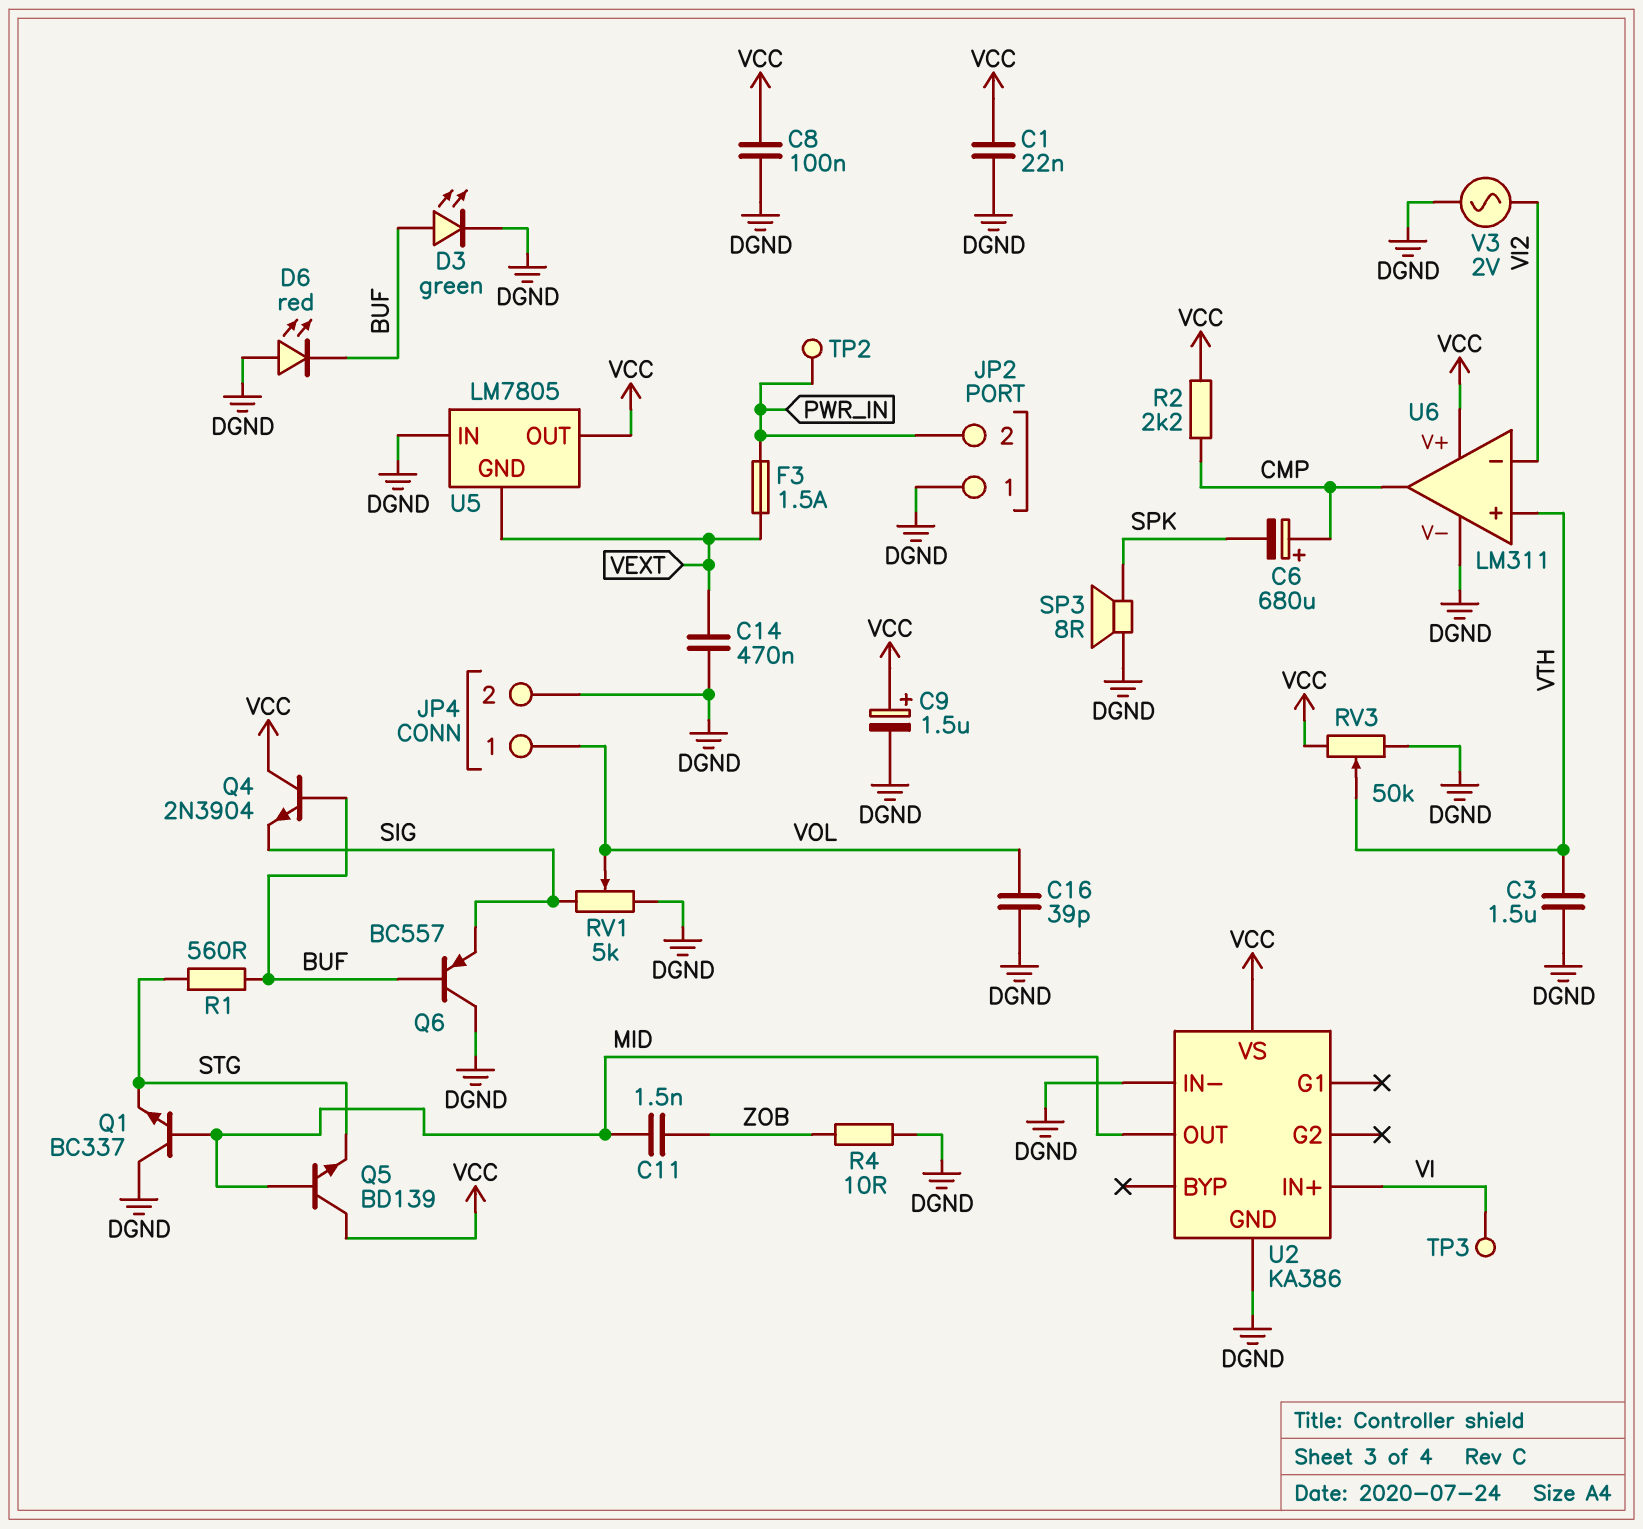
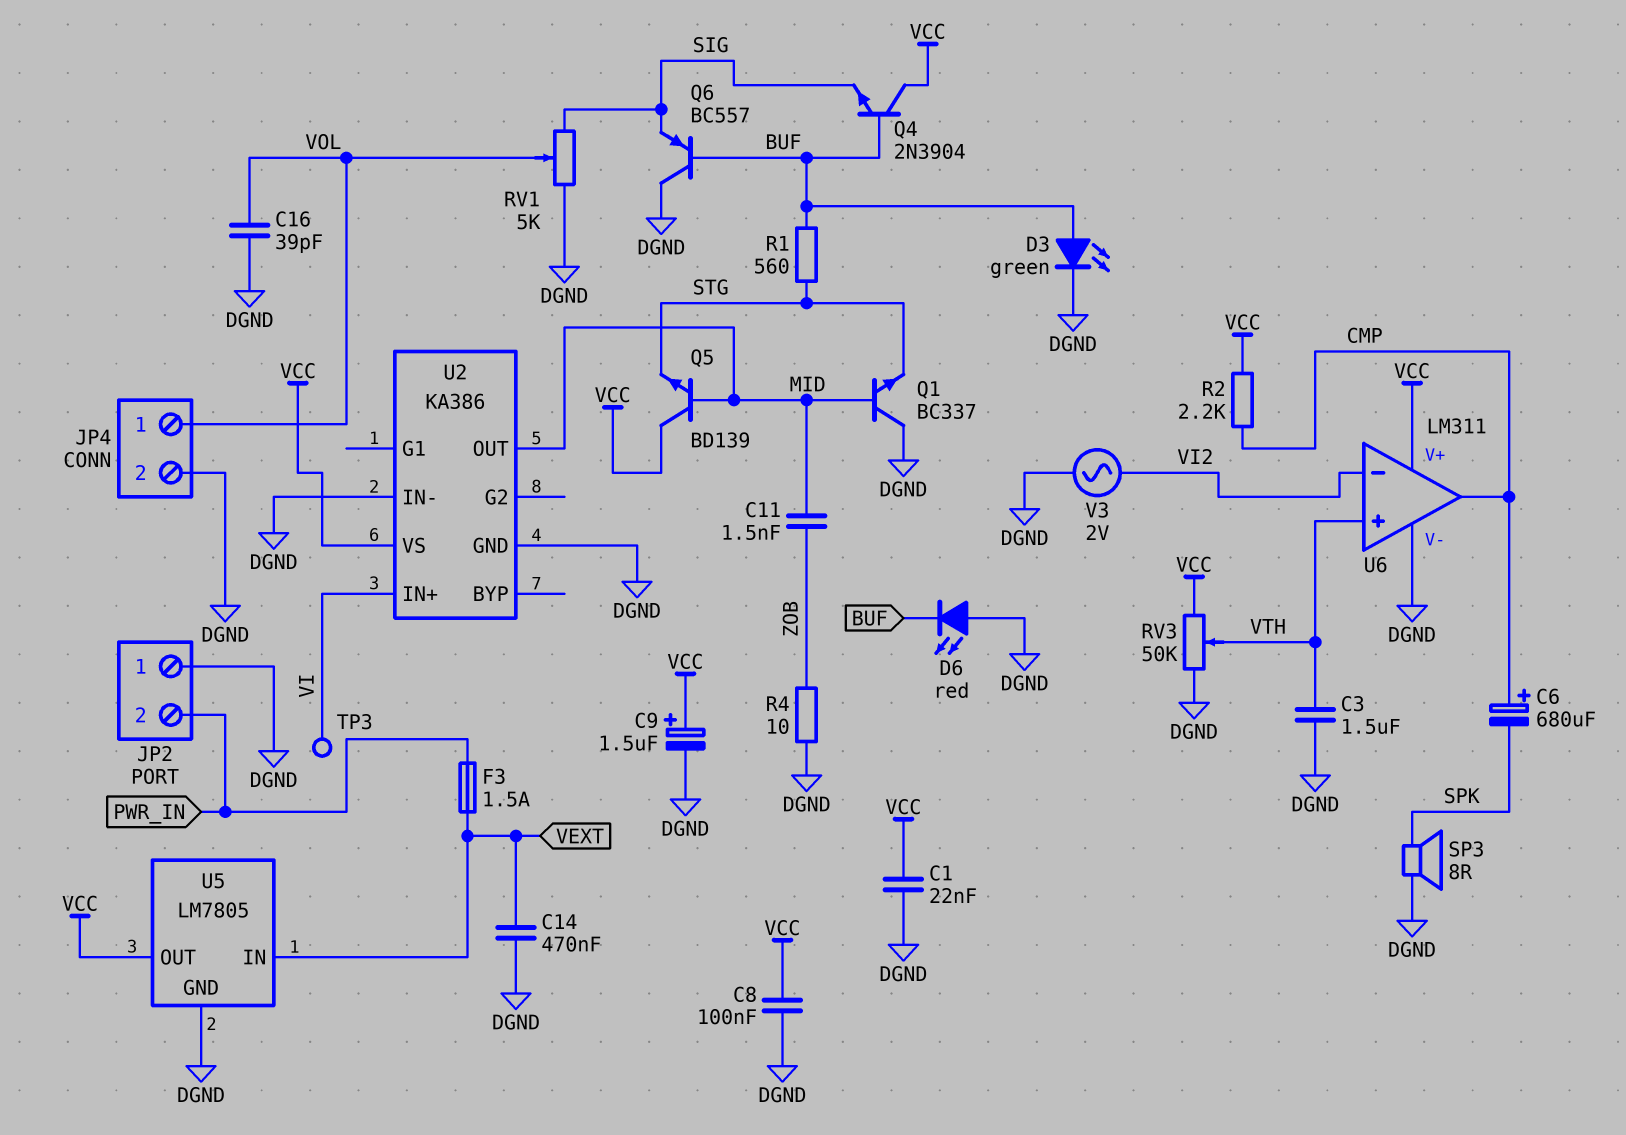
TP2: test point (PWR_IN) -> none
U5 pin GND: VEXT -> DGND
U5 pin IN: DGND -> VEXT

